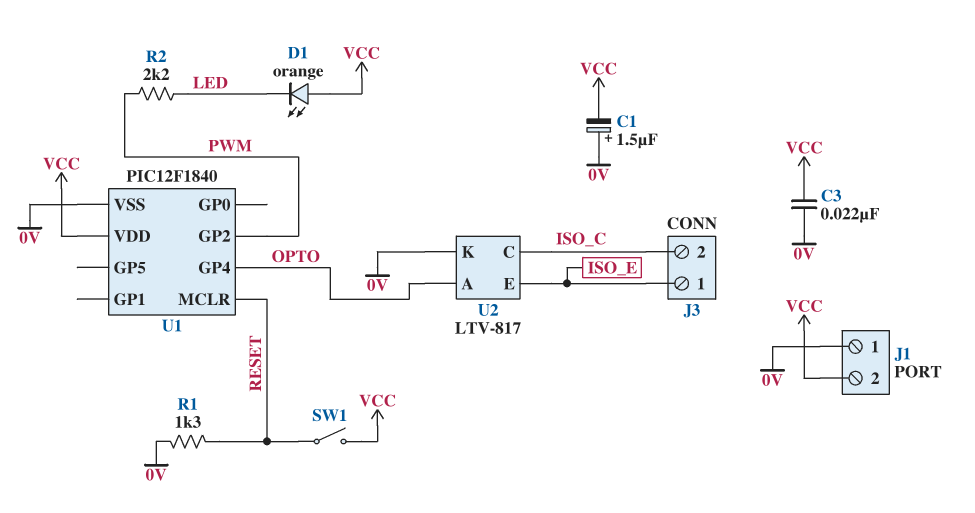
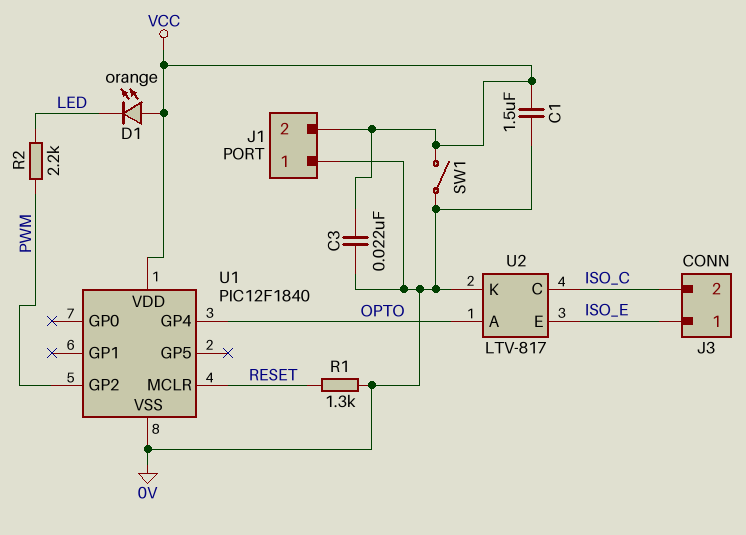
C1: 1.5uF (plus 0V, minus VCC) -> 1.5uF (0V, VCC)
SW1: switch (RESET, VCC) -> switch (0V, VCC)

